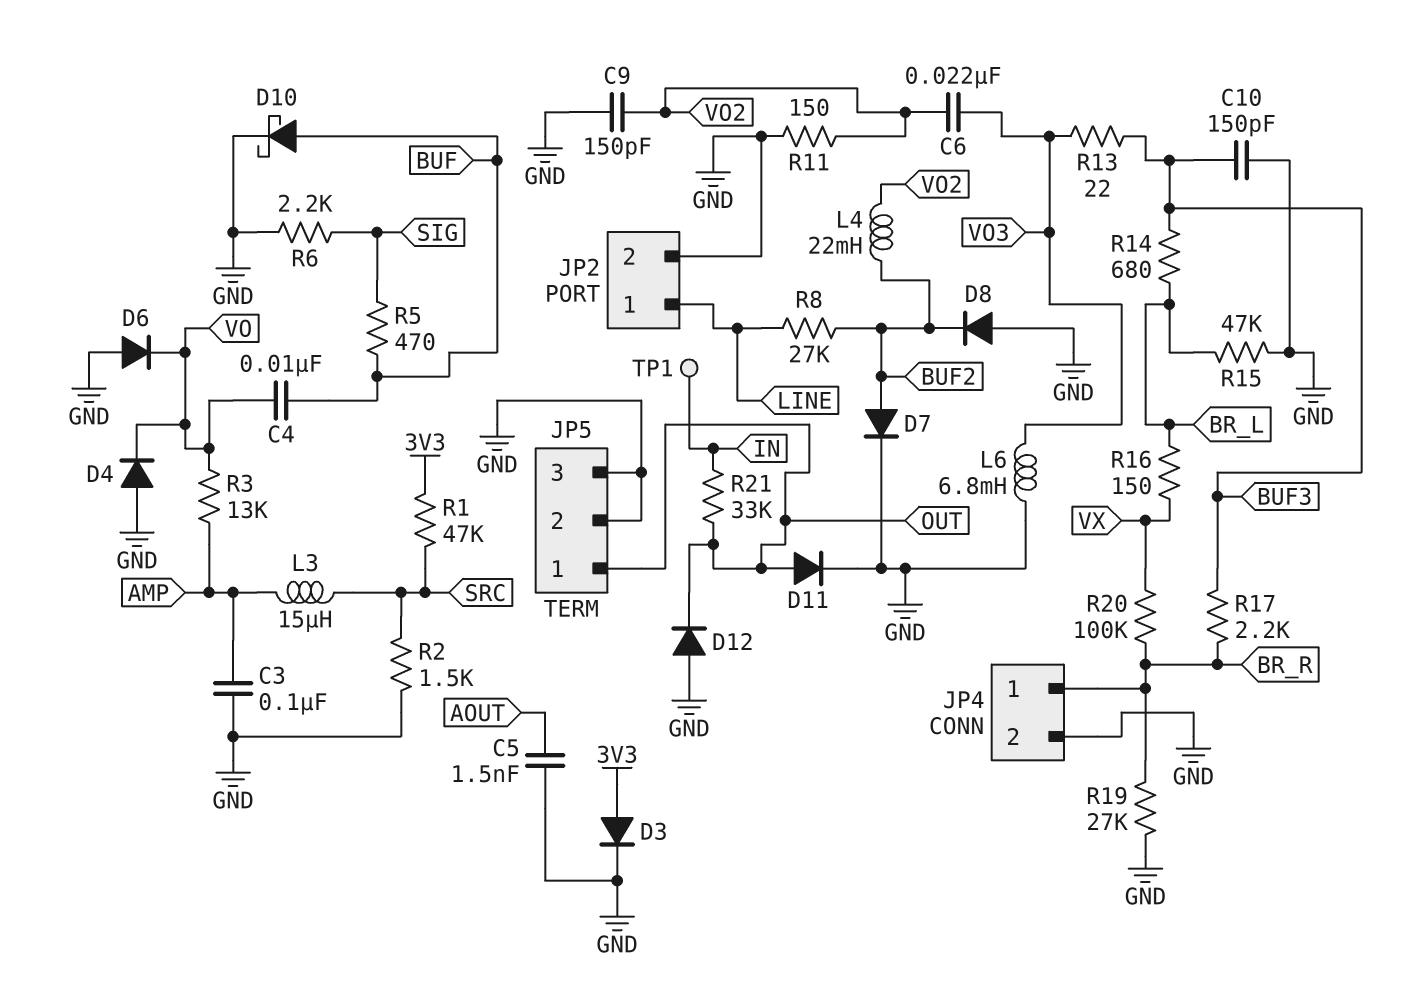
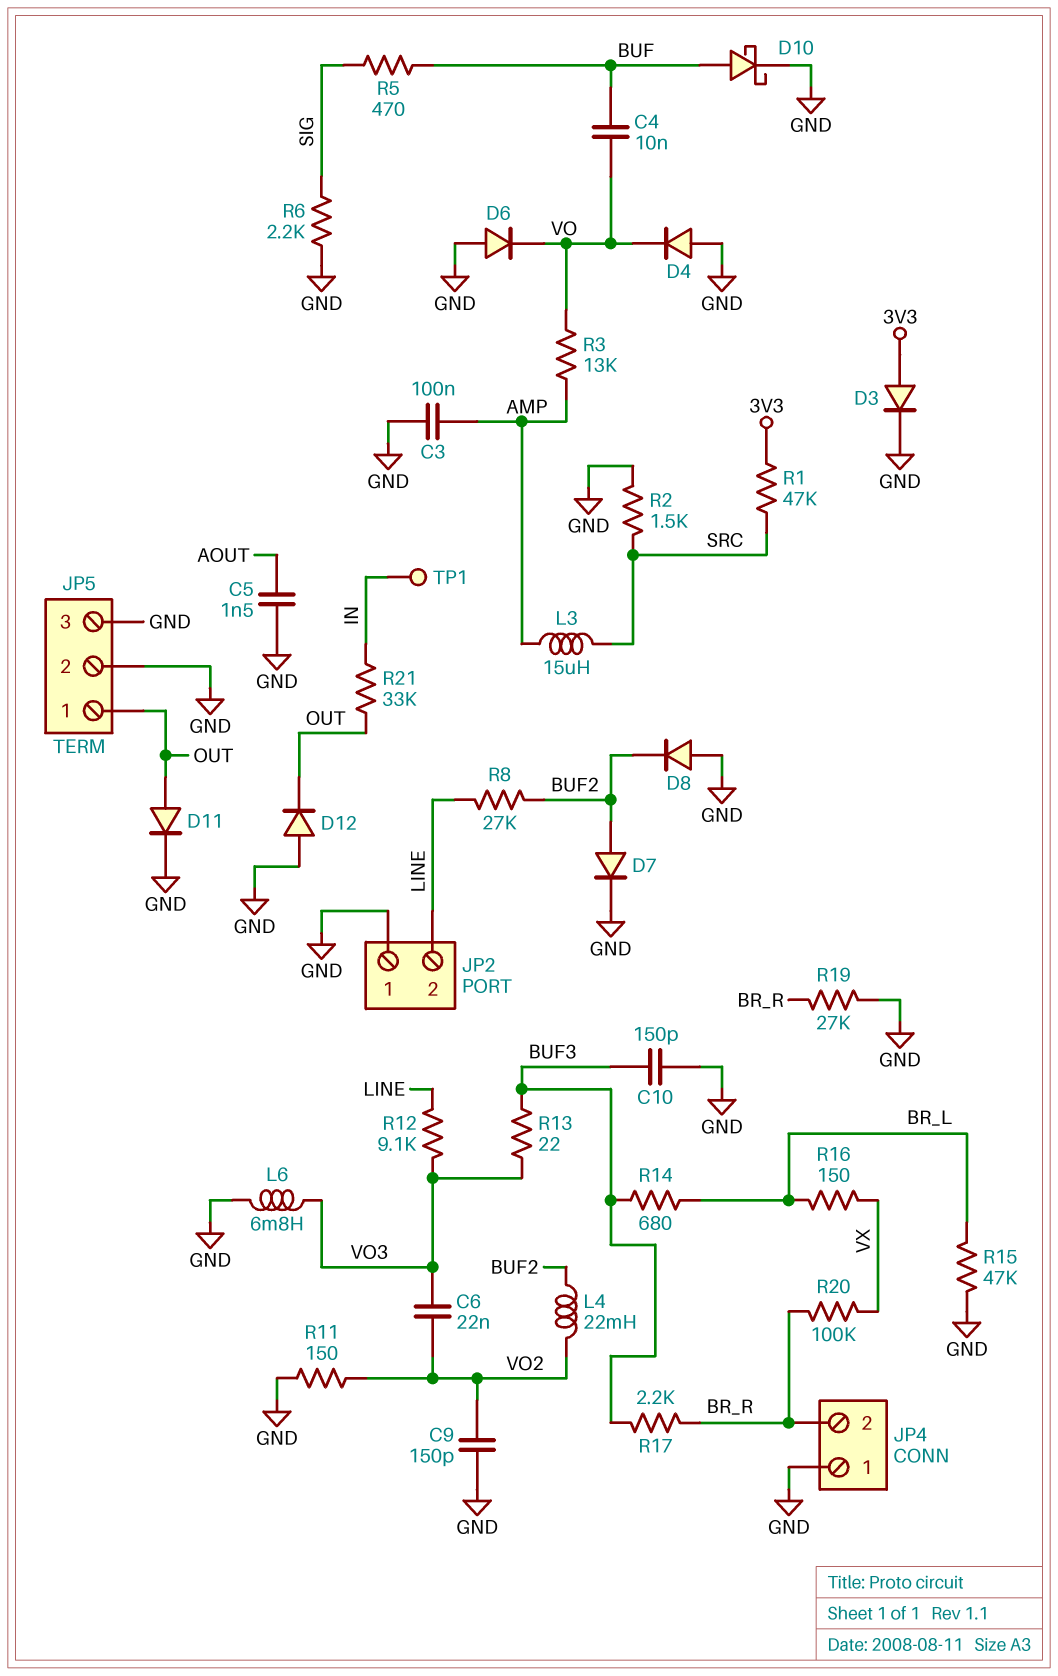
JP2 pin 1: LINE -> GND
JP2 pin 2: GND -> LINE
JP4 pin 1: BR_R -> GND
JP4 pin 2: GND -> BR_R
R12: none -> 9.1k (LINE, VO3)

